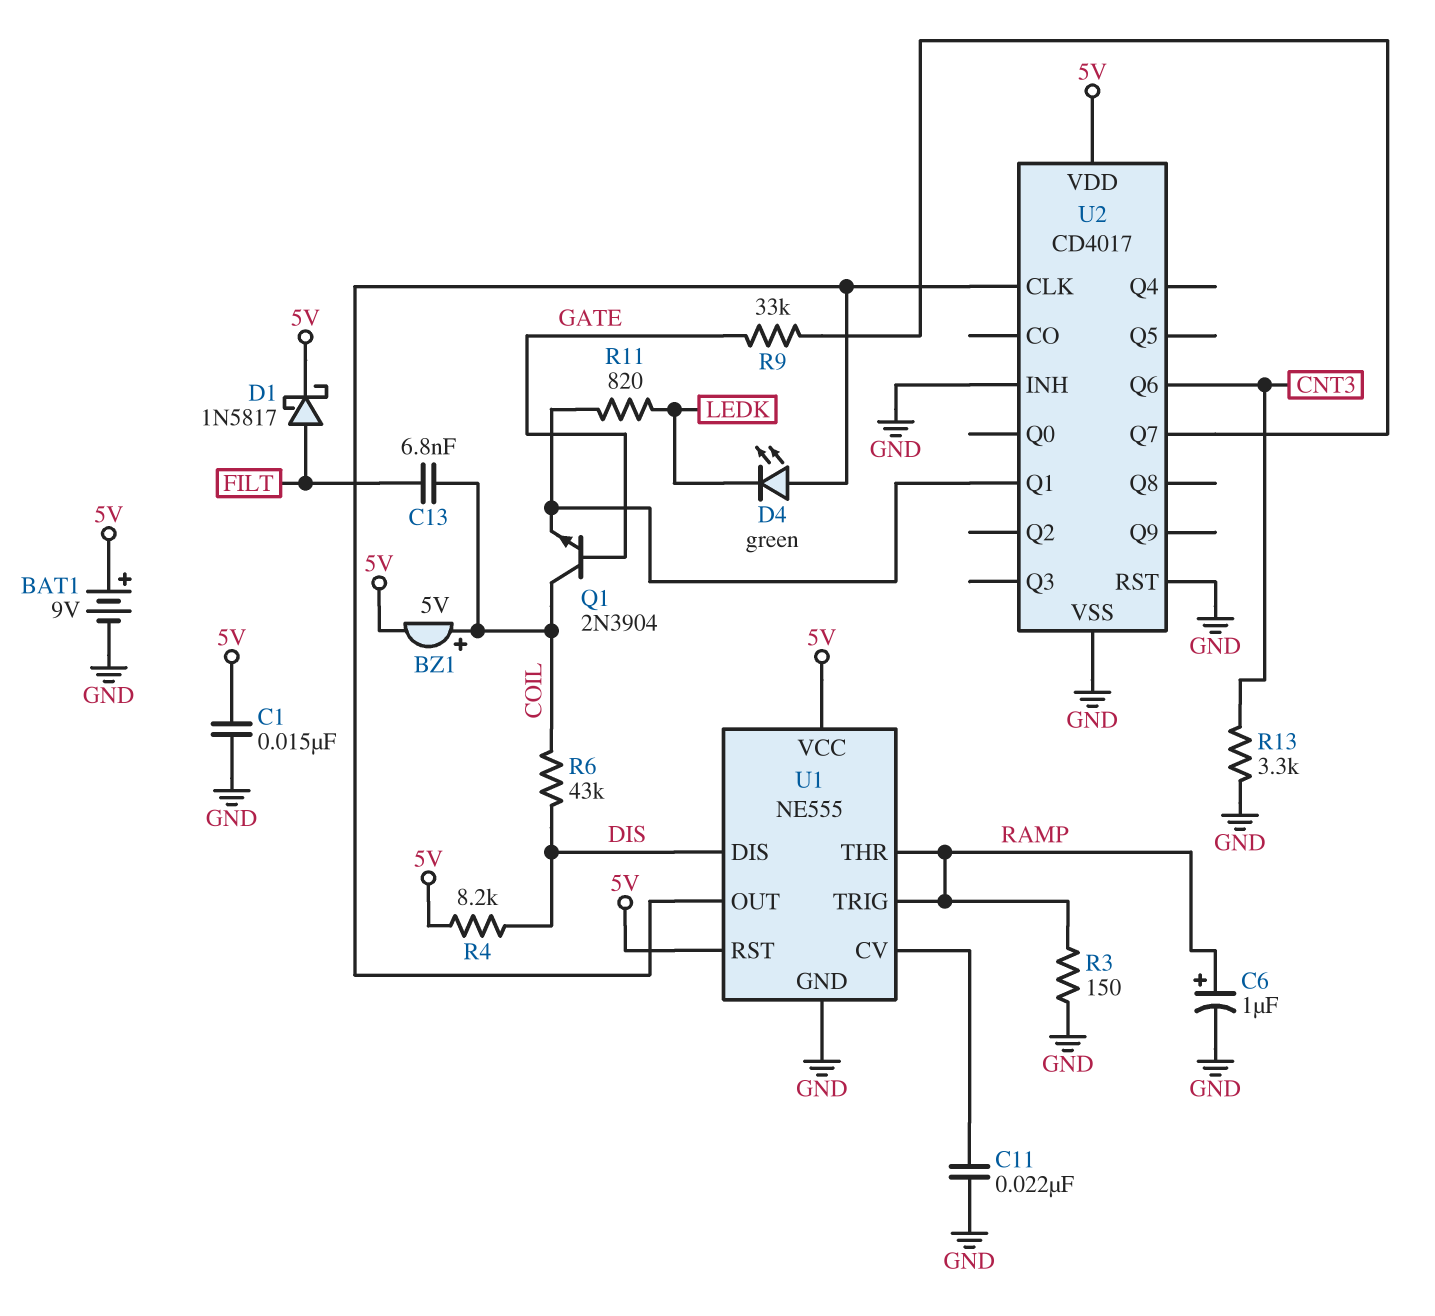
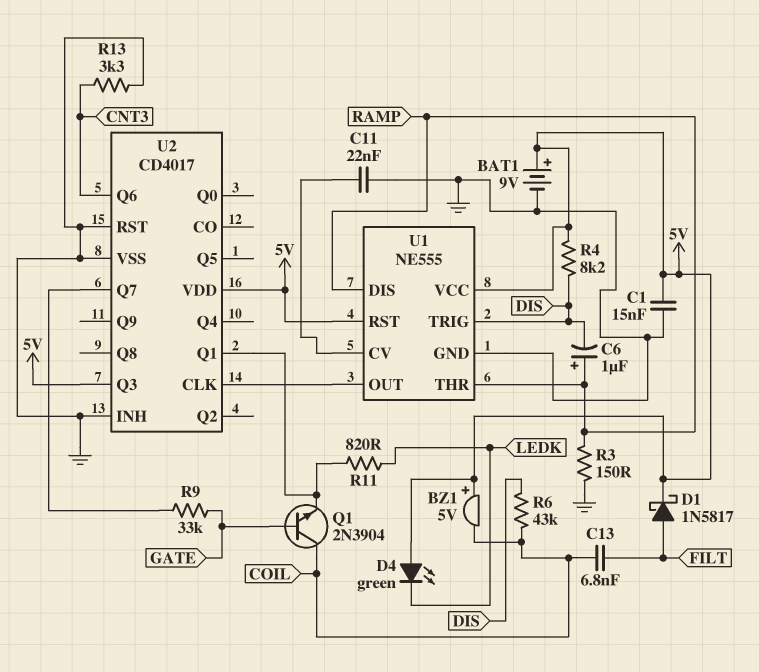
BZ1: buzzer 5V (plus COIL, minus 5V) -> buzzer 5V (plus 5V, minus COIL)
C6: 1uF (plus RAMP, minus GND) -> 1uF (plus RAMP, minus DIS)
D4: LED green (A U1/OUT, K LEDK) -> LED green (A 5V, K LEDK)
U1 pin DIS: DIS -> RAMP
U1 pin TRIG: RAMP -> DIS
U2 pin Q3: none -> 5V

